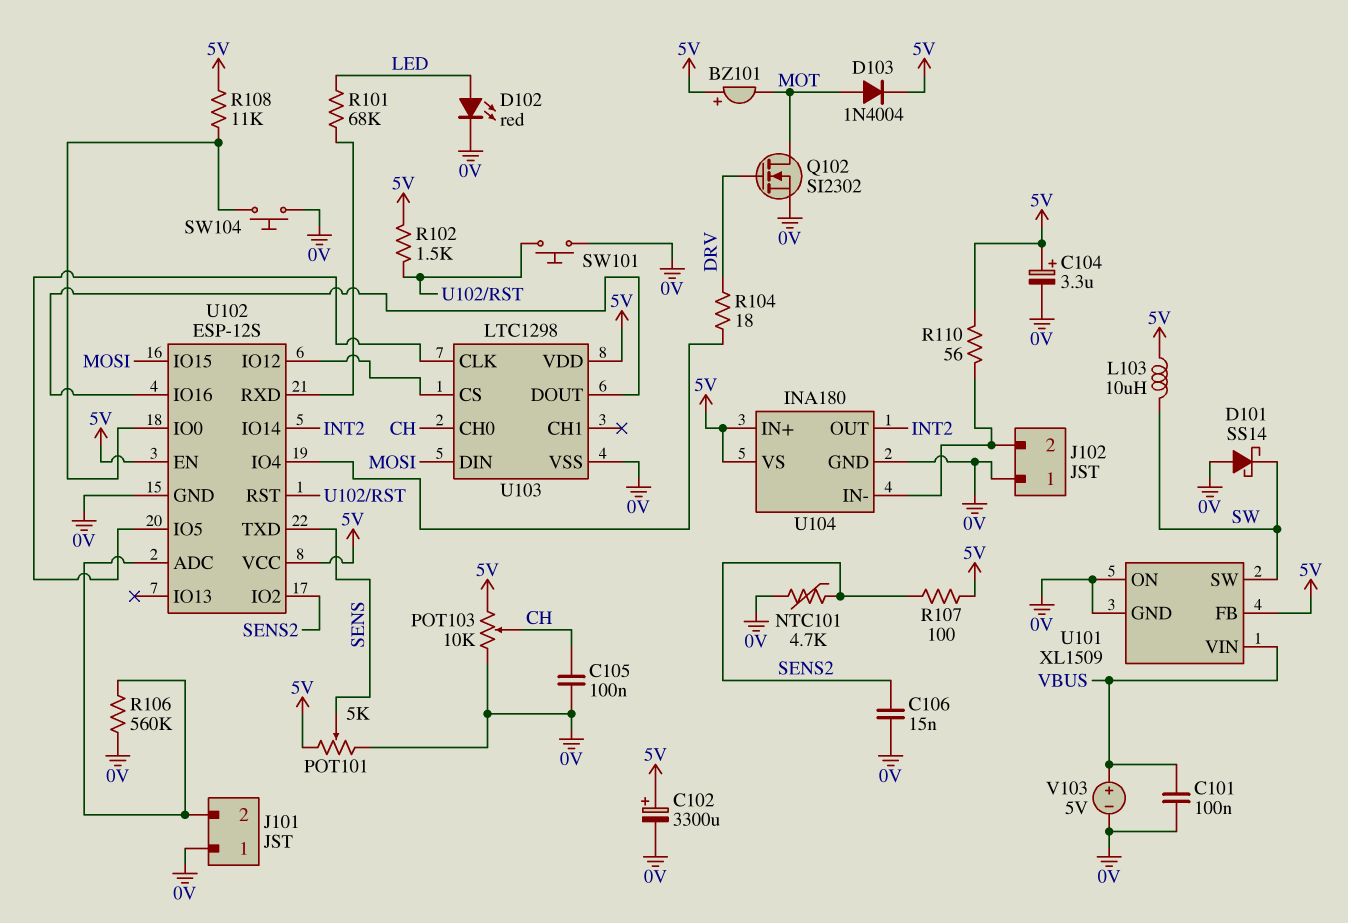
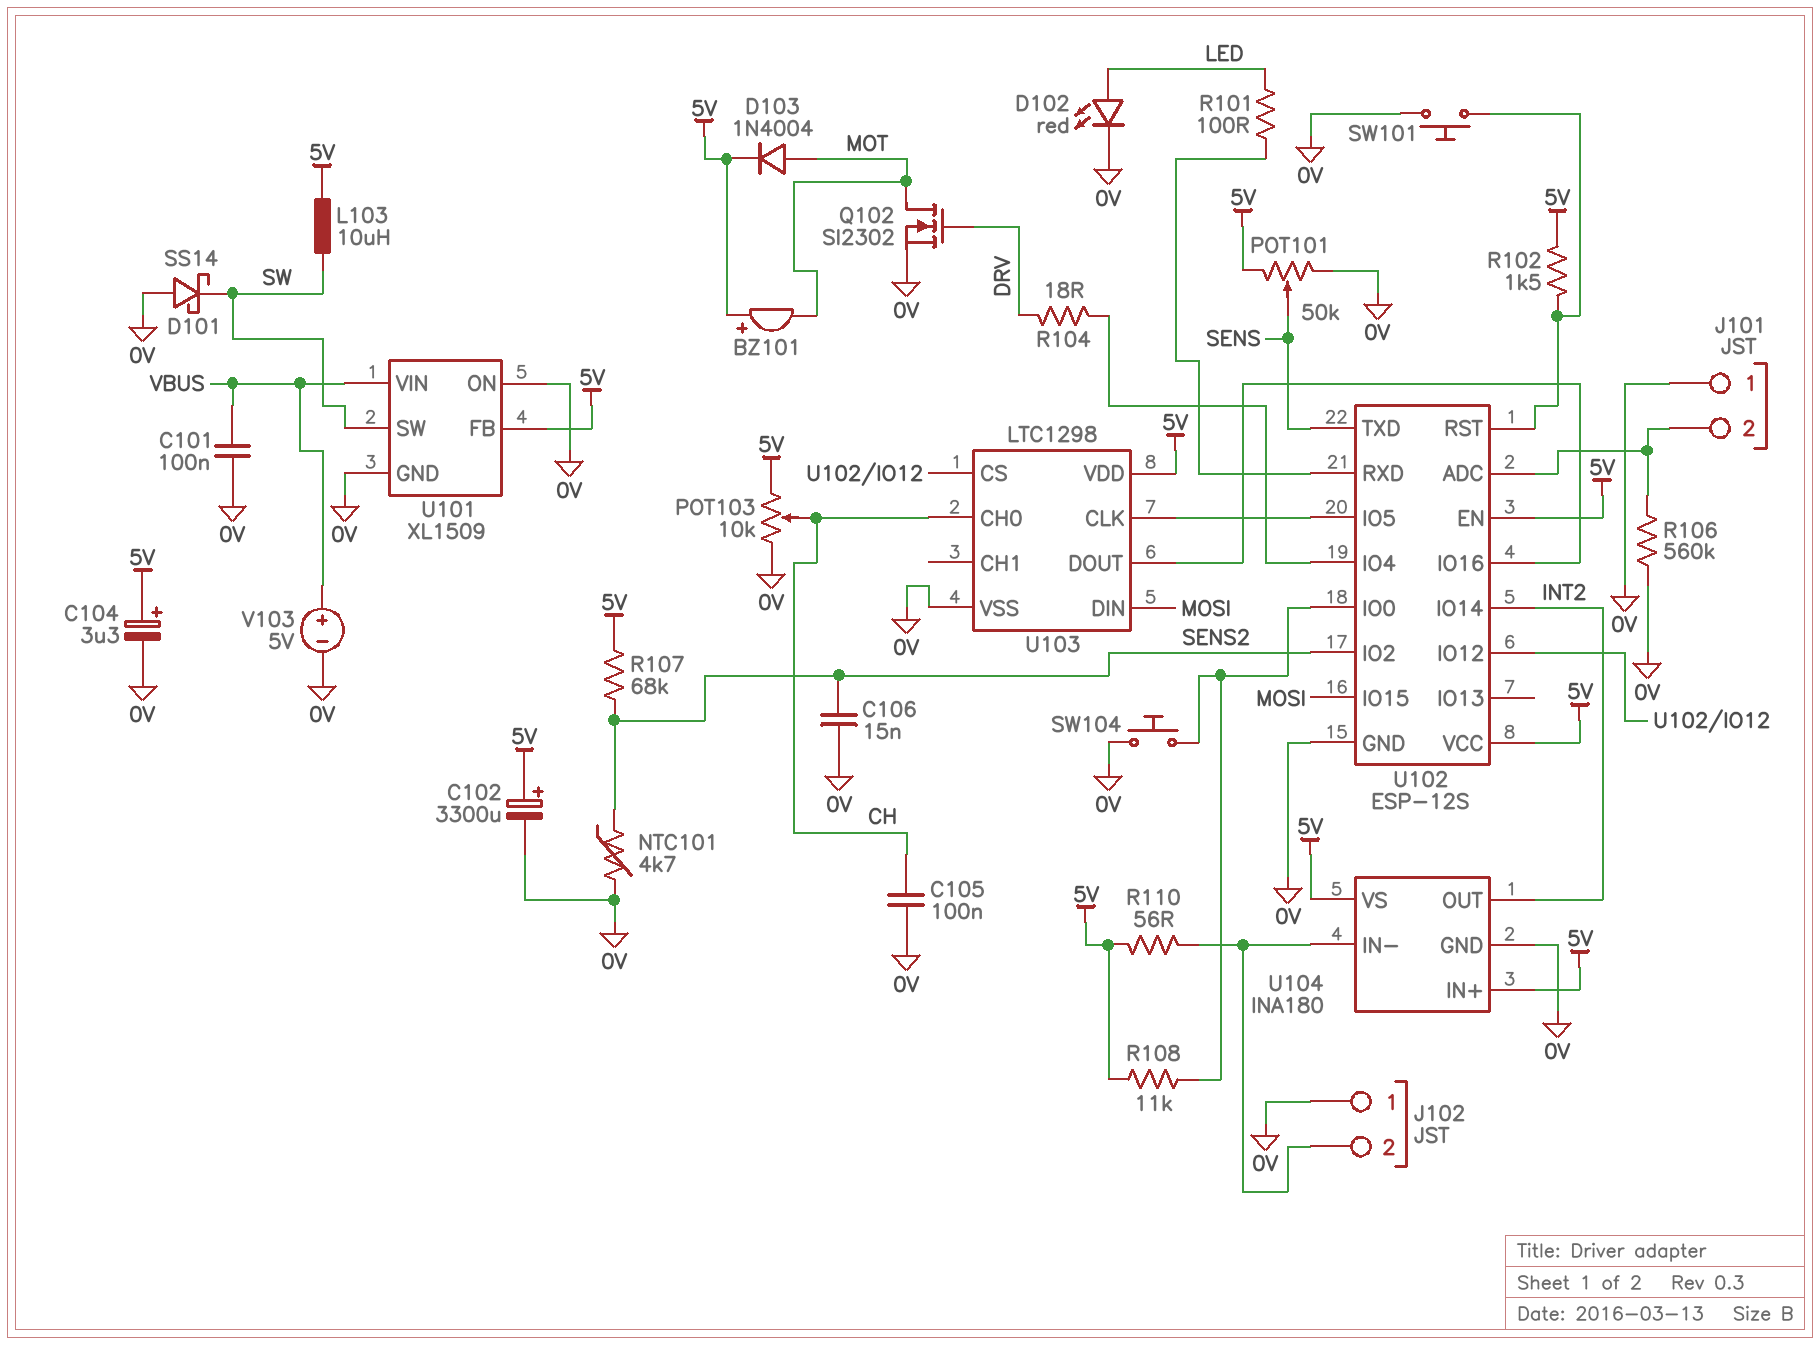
POT101: 5k (0V, 5V, wiper SENS) -> 50k (0V, 5V, wiper SENS)
R101: 68k (LED, U102/RXD) -> 100 (LED, U102/RXD)
R107: 100 (5V, SENS2) -> 68k (5V, SENS2)

